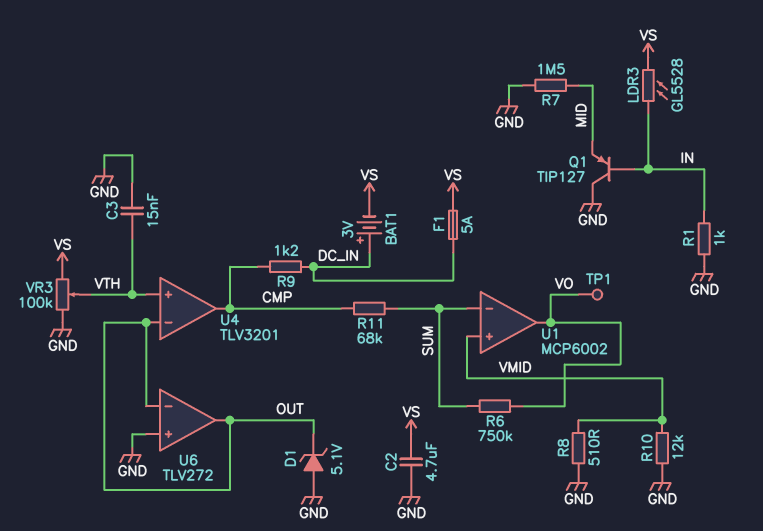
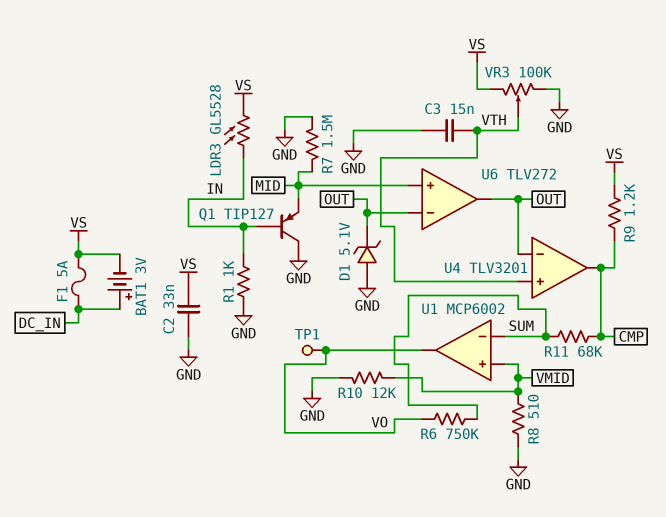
C2: 4.7uF (GND, VS) -> 33nF (GND, VS)
R9: 1.2k (CMP, DC_IN) -> 1.2k (CMP, VS)
U6 pin in+: GND -> MID

